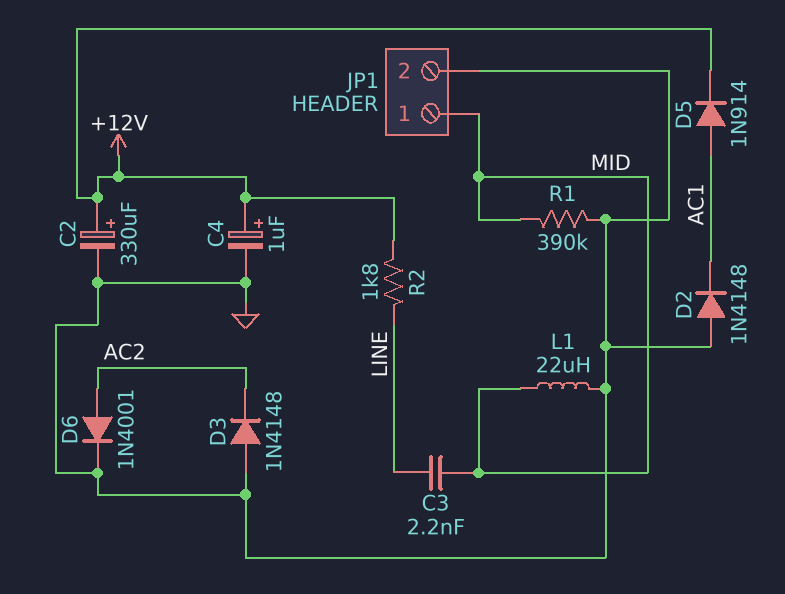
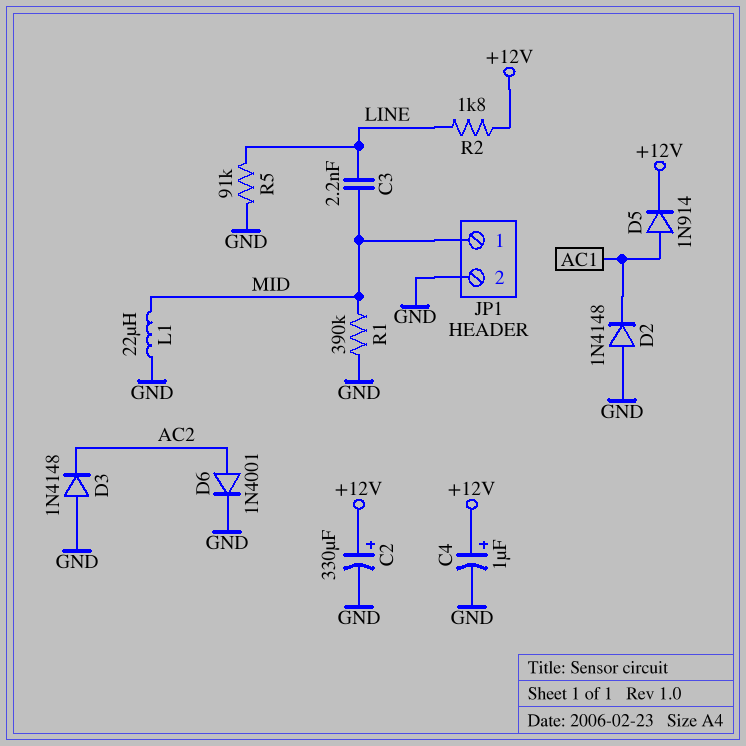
R5: none -> 91k (GND, LINE)

